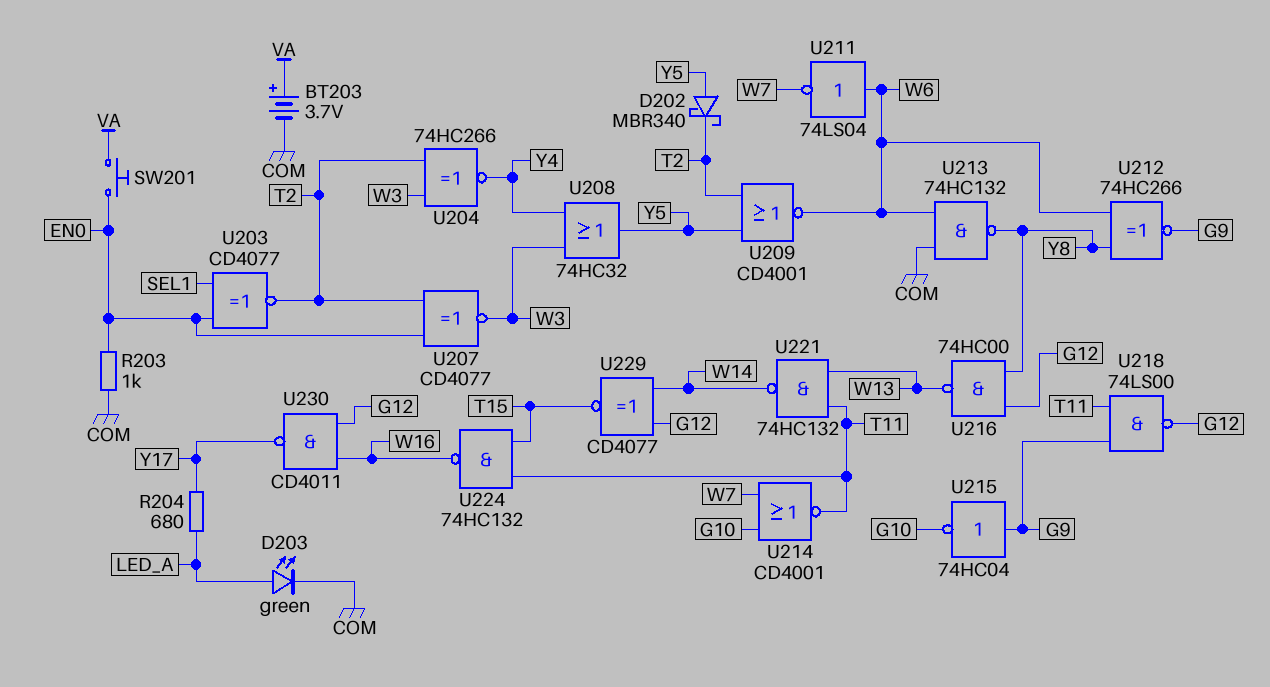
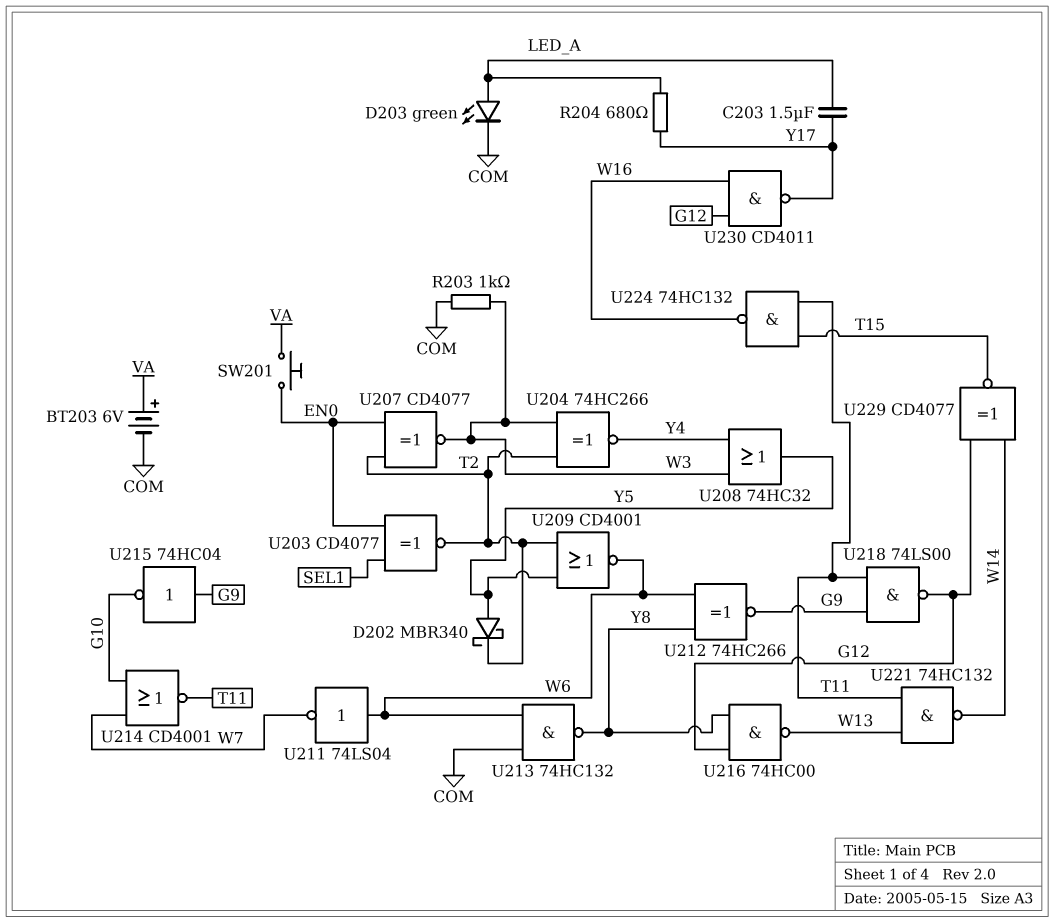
BT203: 3.7V (plus VA, minus COM) -> 6V (plus VA, minus COM)
C203: none -> 1.5uF (LED_A, Y17)
R203: 1k (COM, EN0) -> 1k (COM, W3)

